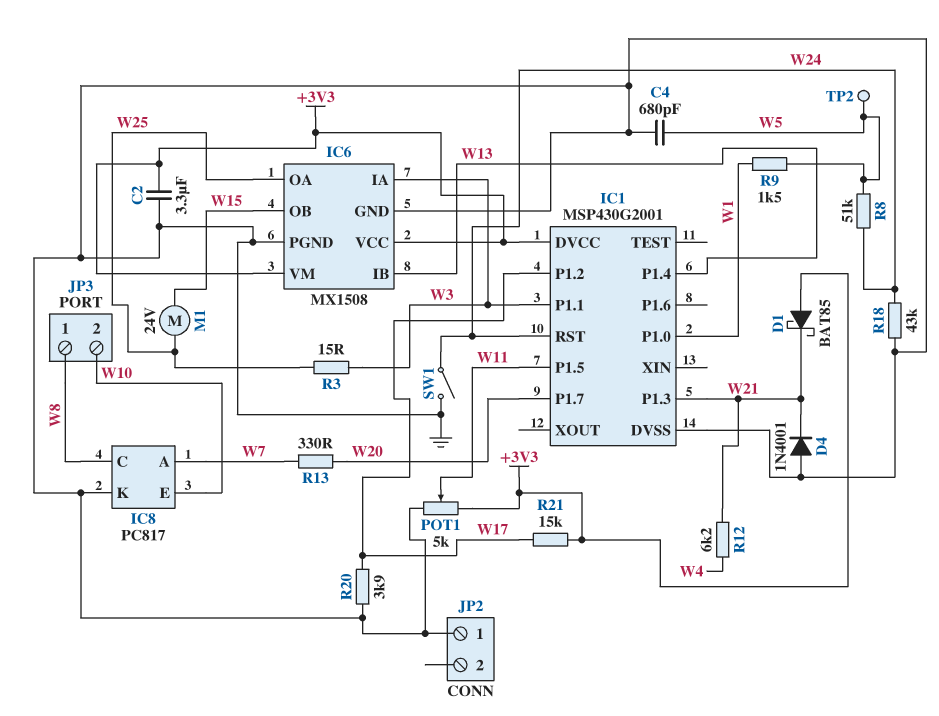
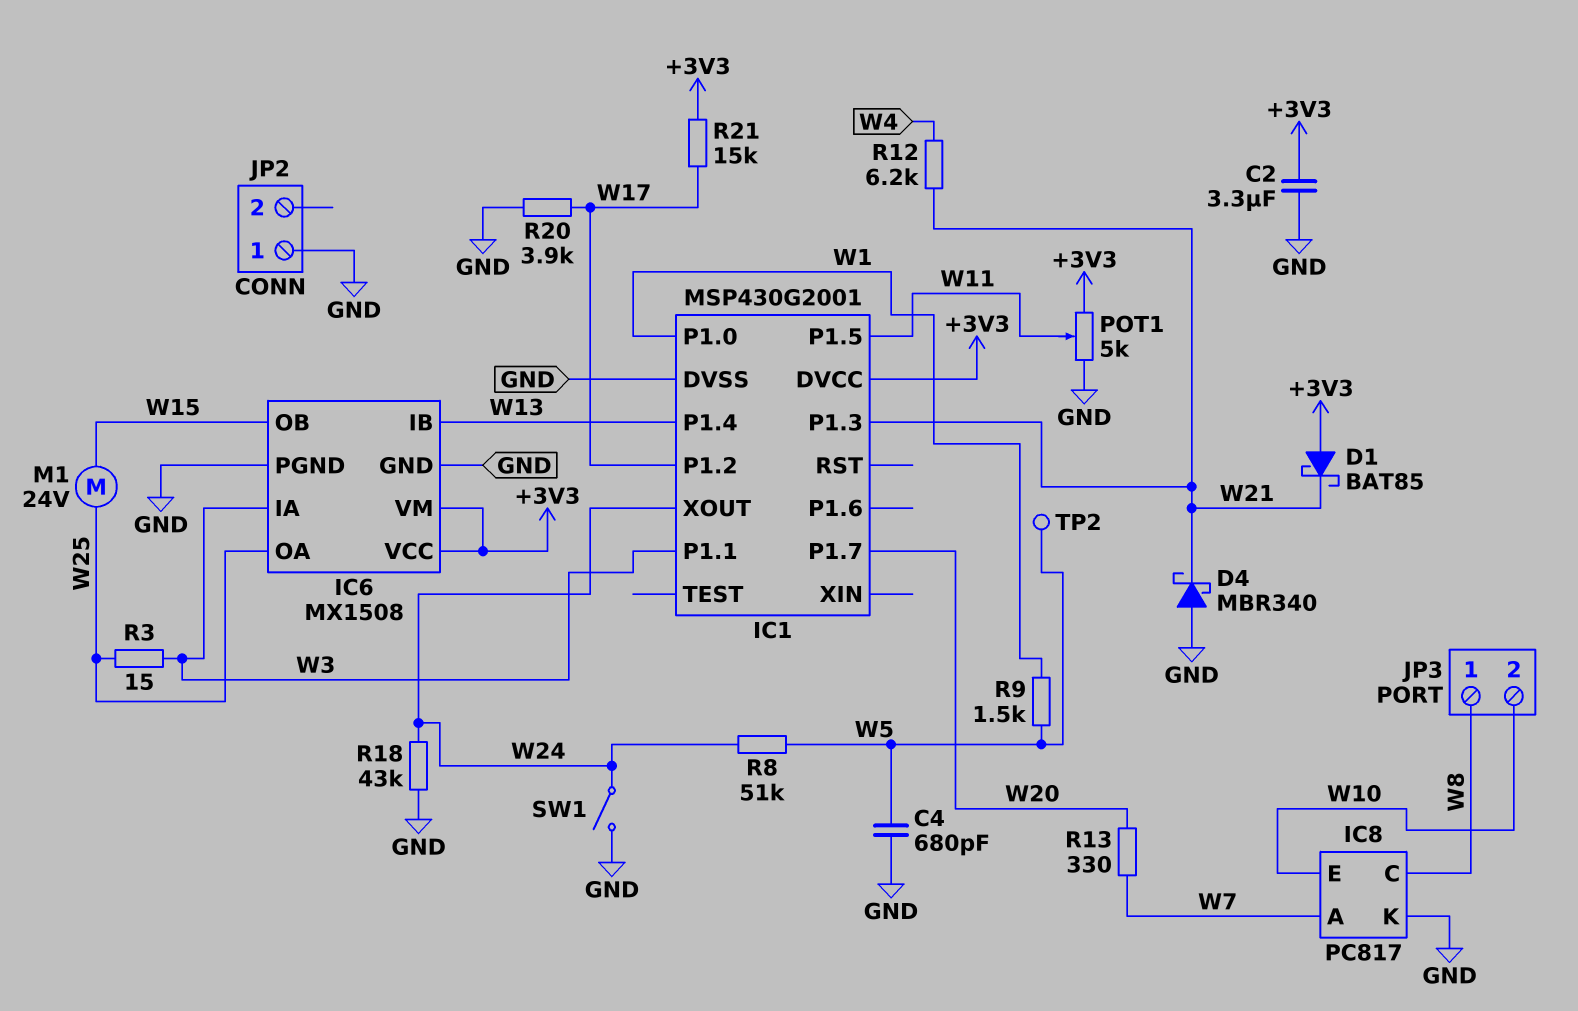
D4: diode 1N4001 (A GND, K W21) -> schottky MBR340 (A GND, K W21)
IC1 pin RST: W24 -> none
IC1 pin XOUT: none -> W24

